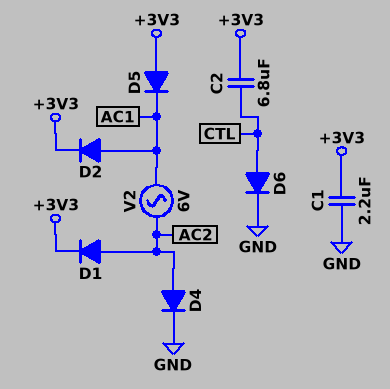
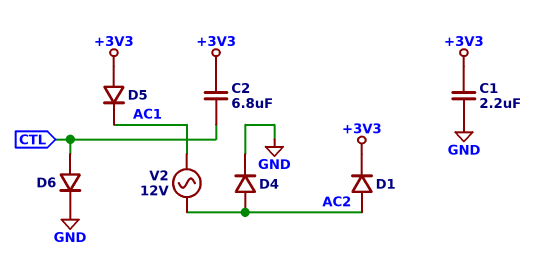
D2: diode (A AC1, K +3V3) -> none
V2: AC 6V (AC1, AC2) -> AC 12V (AC1, AC2)

